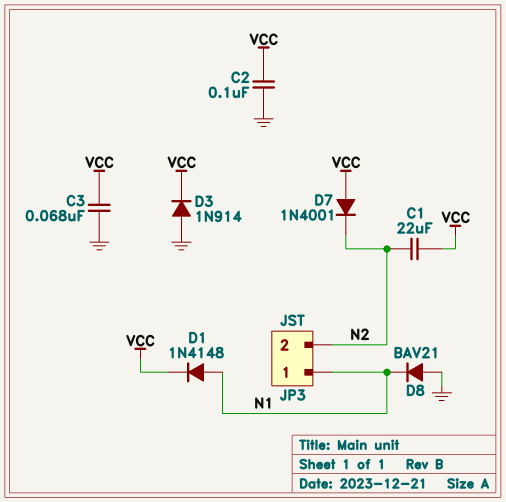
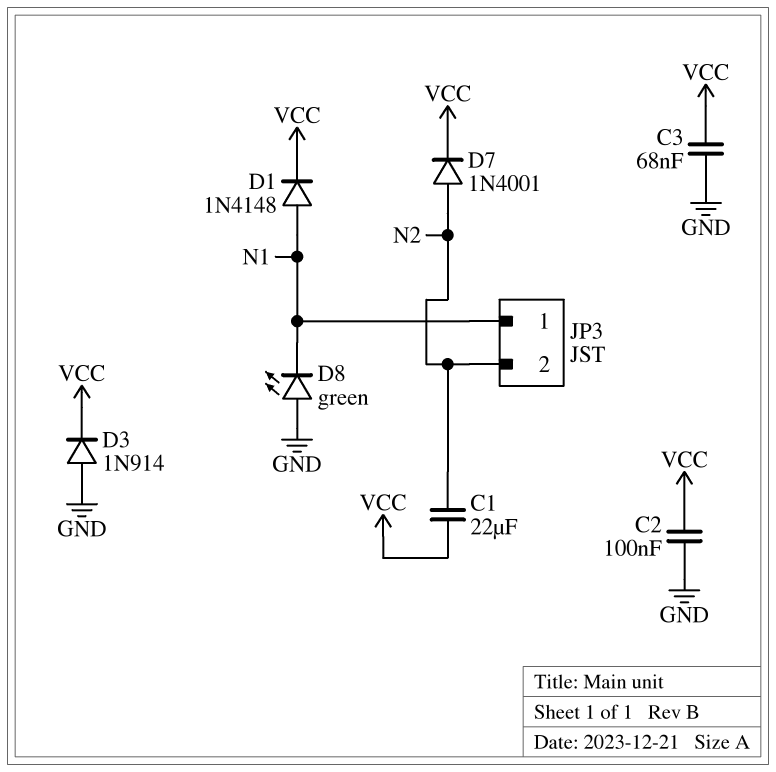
D7: diode 1N4001 (A VCC, K N2) -> diode 1N4001 (A N2, K VCC)
D8: diode BAV21 (A GND, K N1) -> LED green (A GND, K N1)

